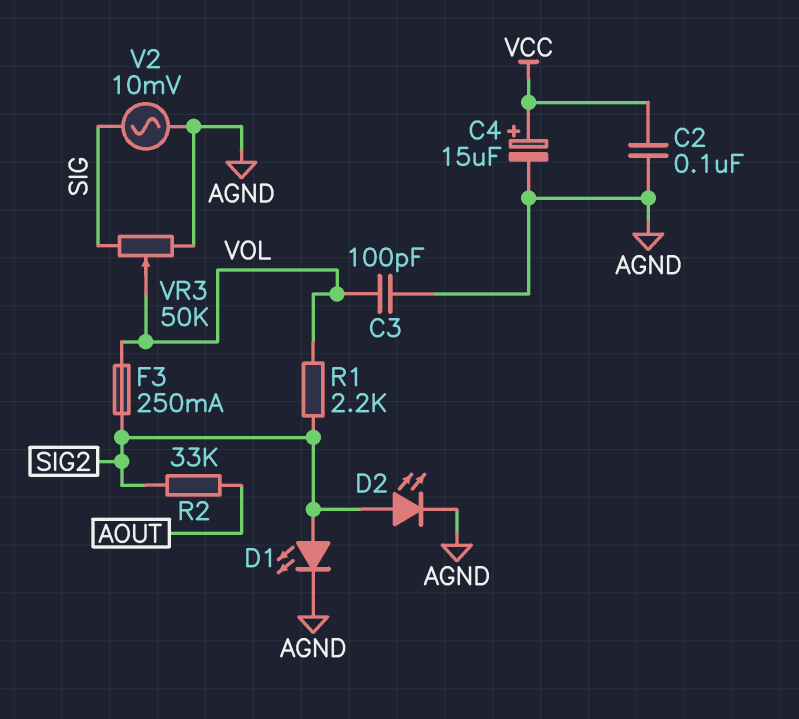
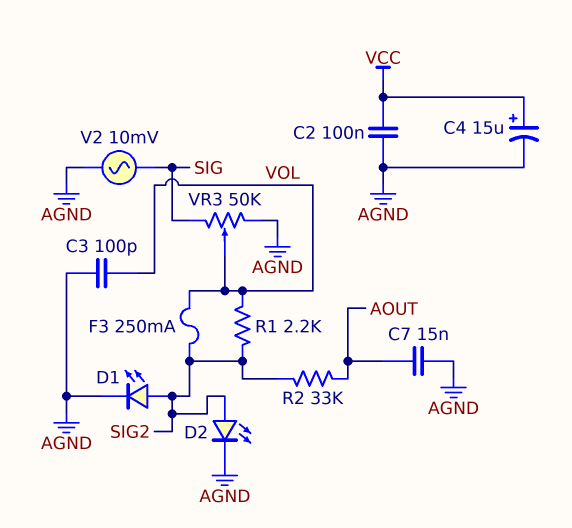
C7: none -> 15nF (AGND, AOUT)

